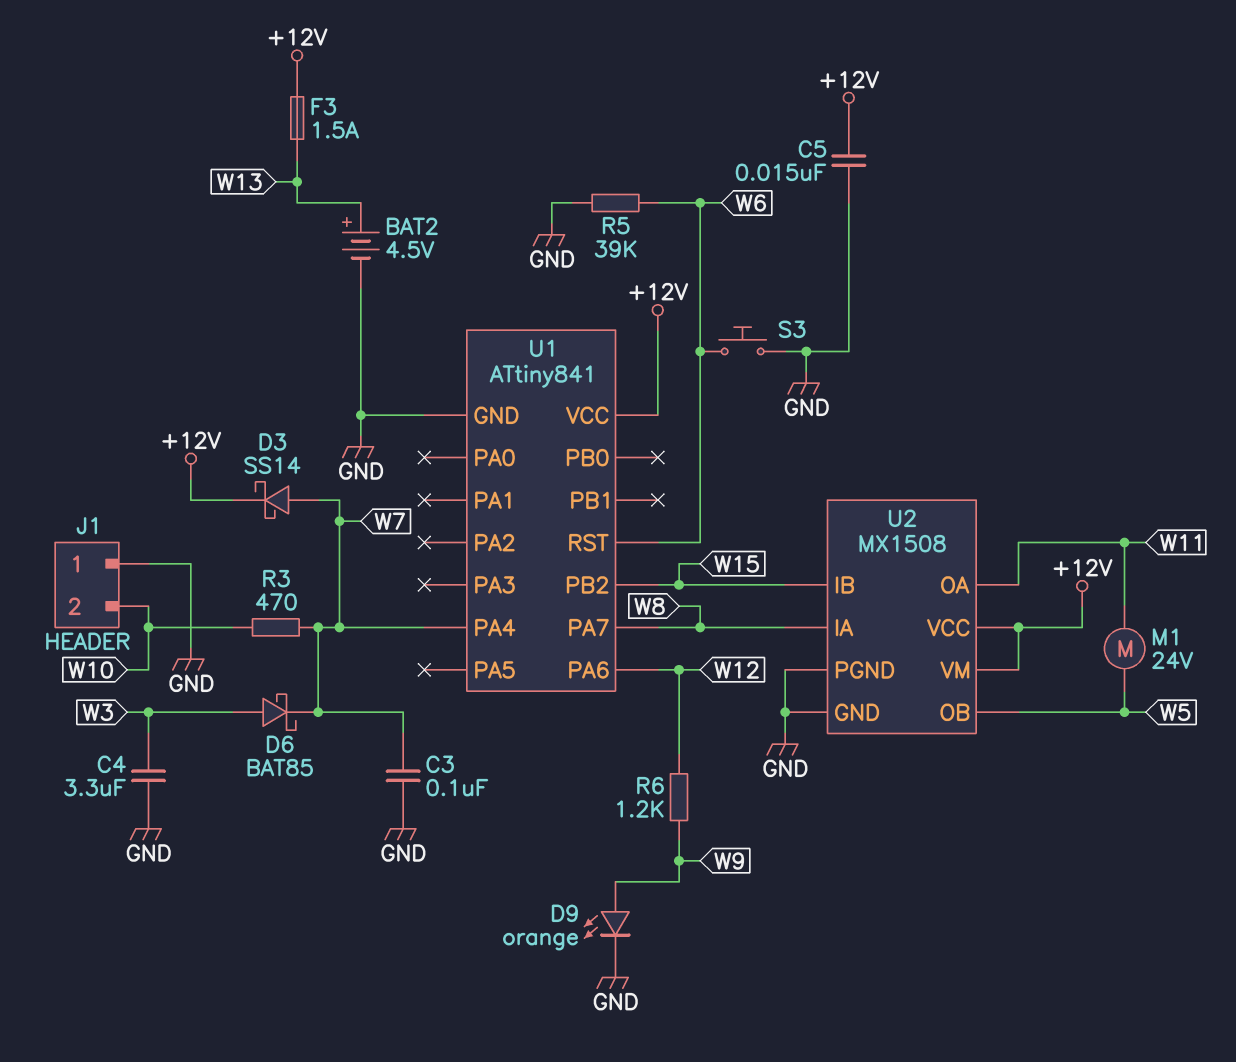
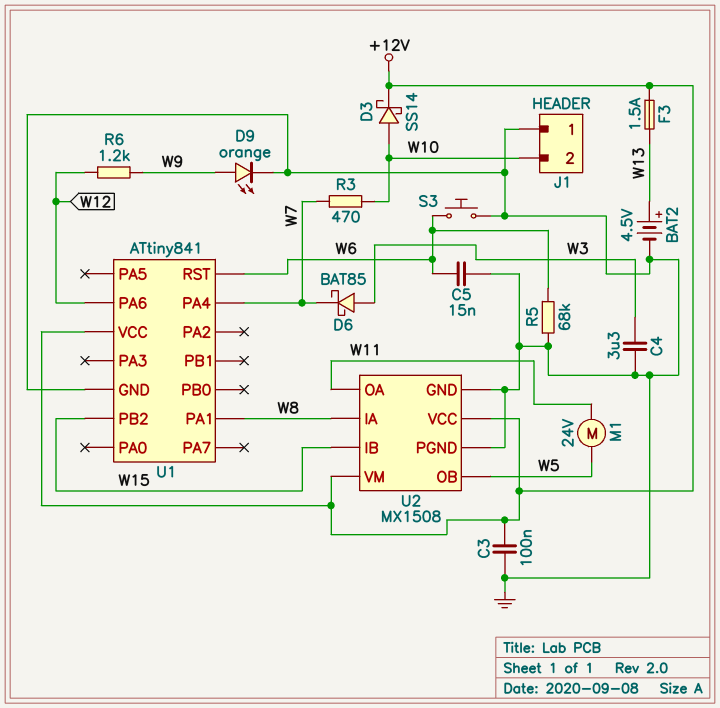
C3: 100nF (GND, W7) -> 100nF (+12V, GND)
C5: 15nF (+12V, GND) -> 15nF (GND, W6)
D3: schottky SS14 (A W7, K +12V) -> schottky SS14 (A W10, K +12V)
R5: 39k (GND, W6) -> 68k (GND, W6)
U1 pin PA1: none -> W8
U1 pin PA7: W8 -> none

